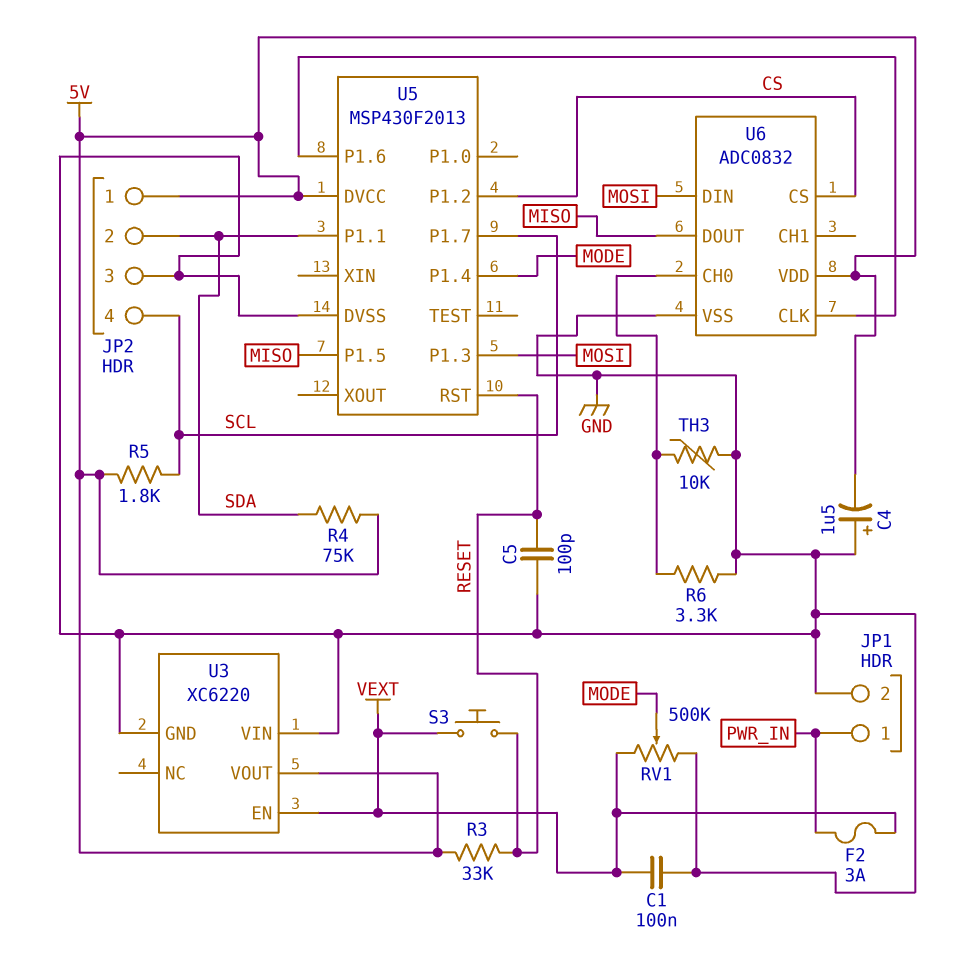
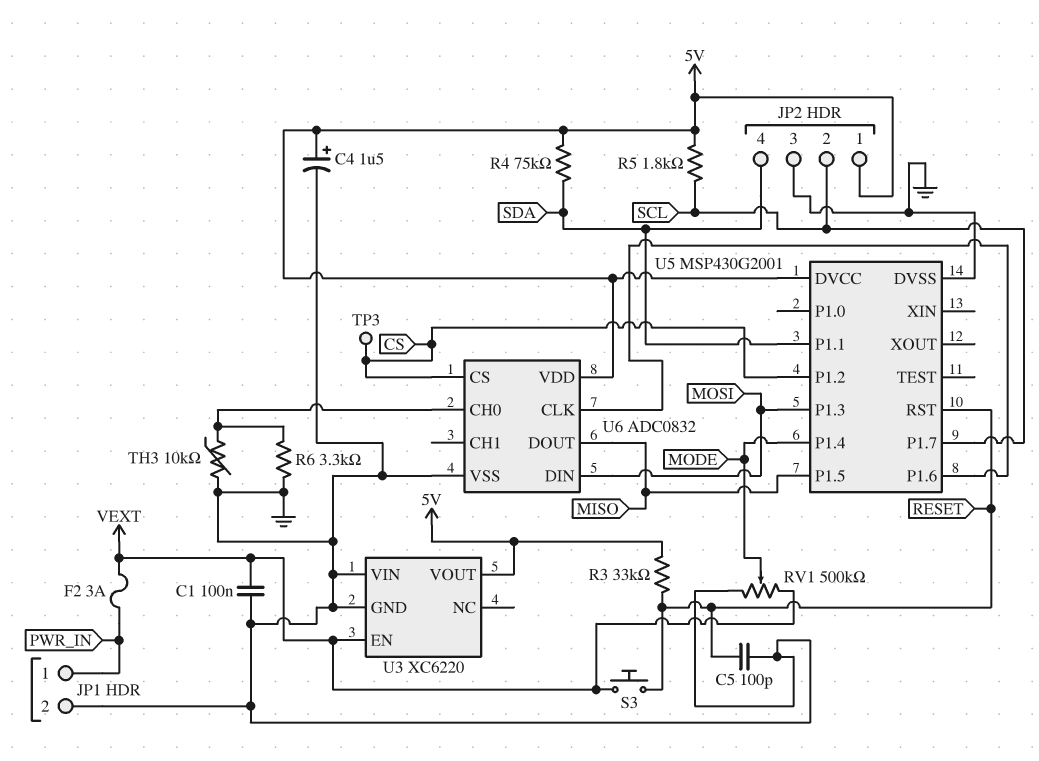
C4: 1.5uF (plus GND, minus 5V) -> 1.5uF (plus 5V, minus GND)
JP2 pin 2: SDA -> SCL
JP2 pin 4: SCL -> SDA
TP3: none -> test point (CS)
U5: MSP430F2013 -> MSP430G2001

